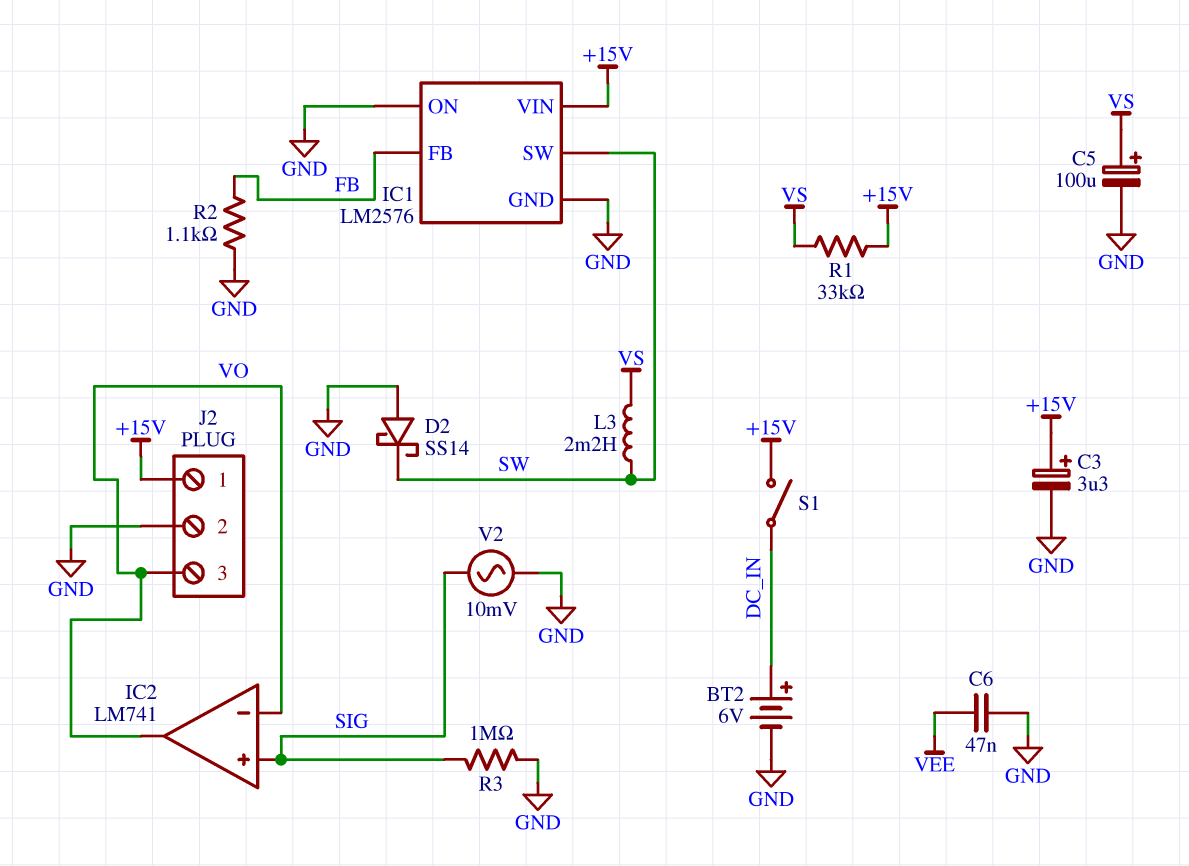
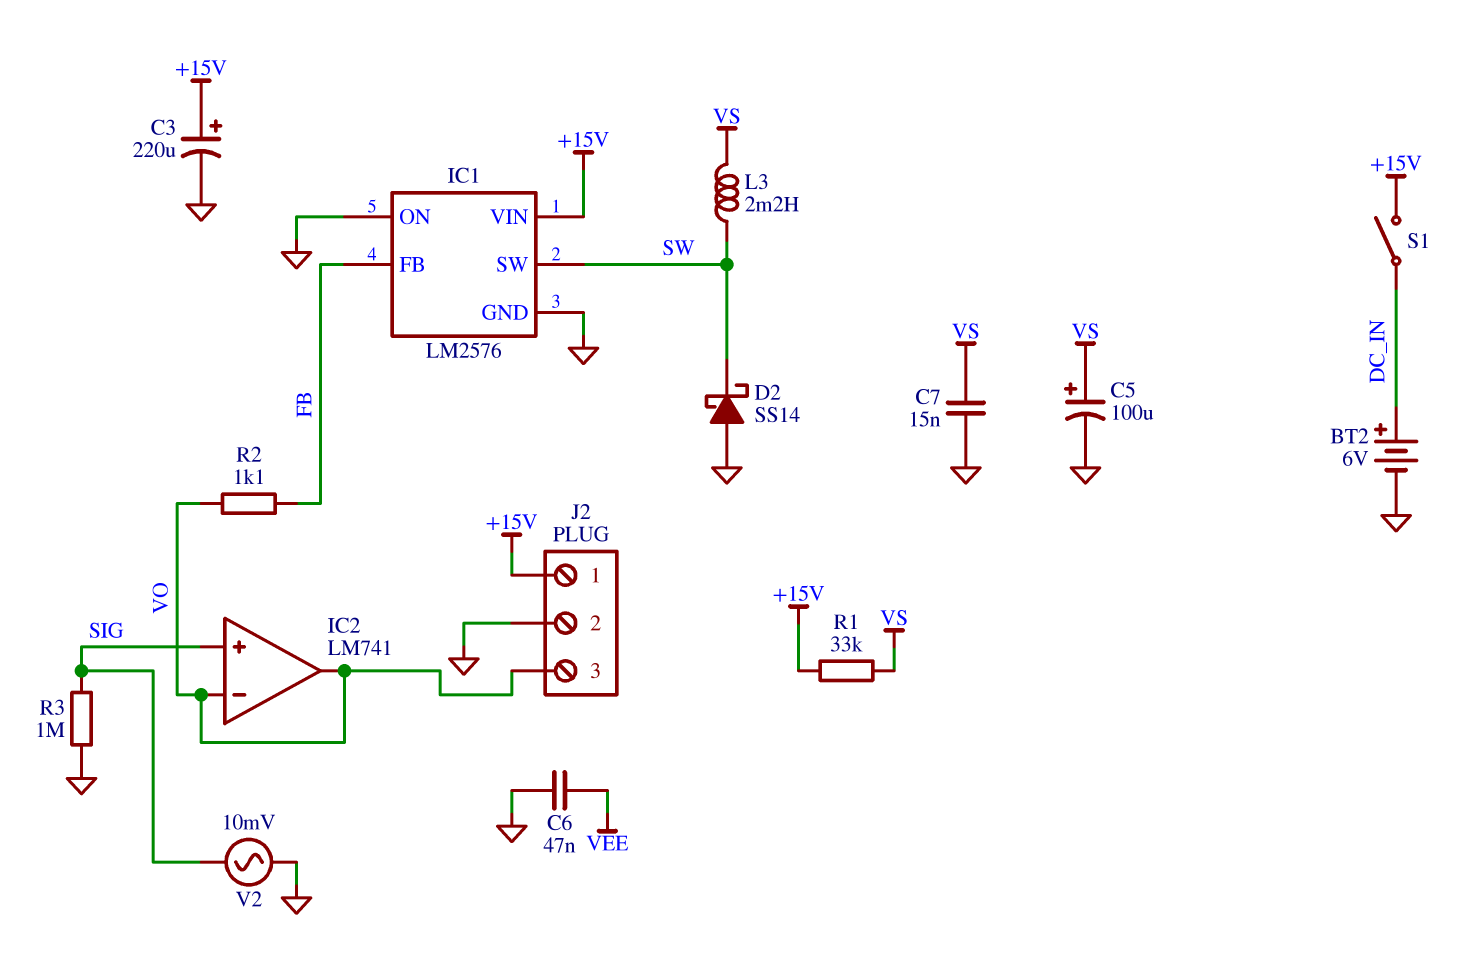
C3: 3.3uF (plus +15V, minus GND) -> 220uF (plus +15V, minus GND)
C7: none -> 15nF (GND, VS)
R2: 1.1k (FB, GND) -> 1.1k (FB, VO)

